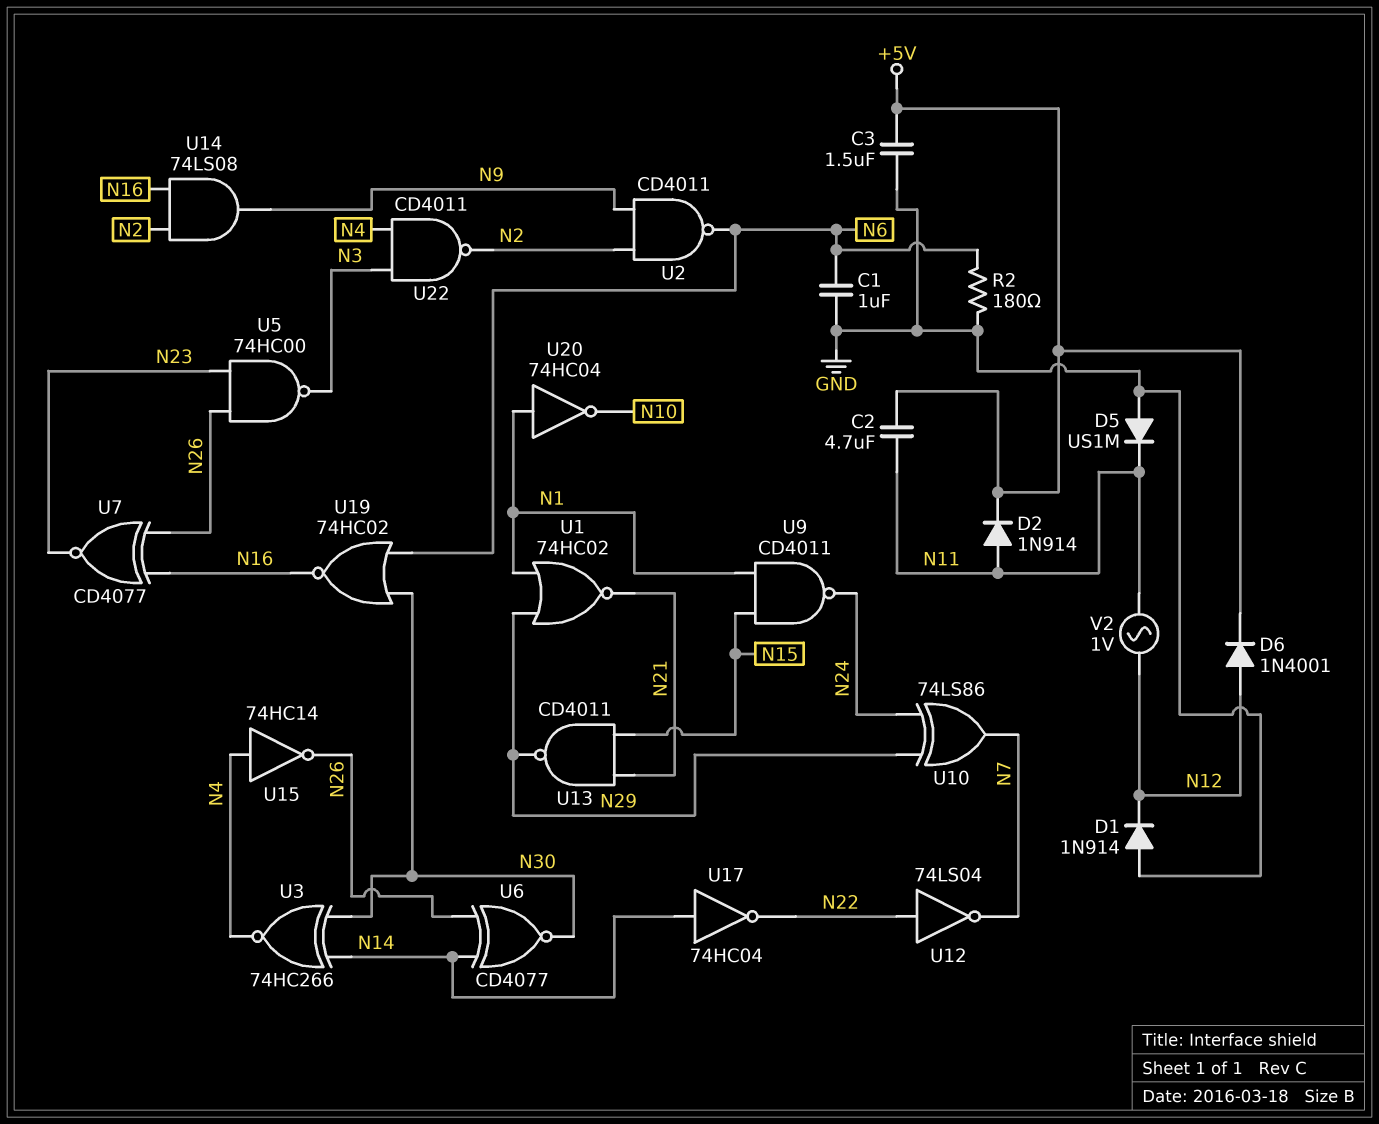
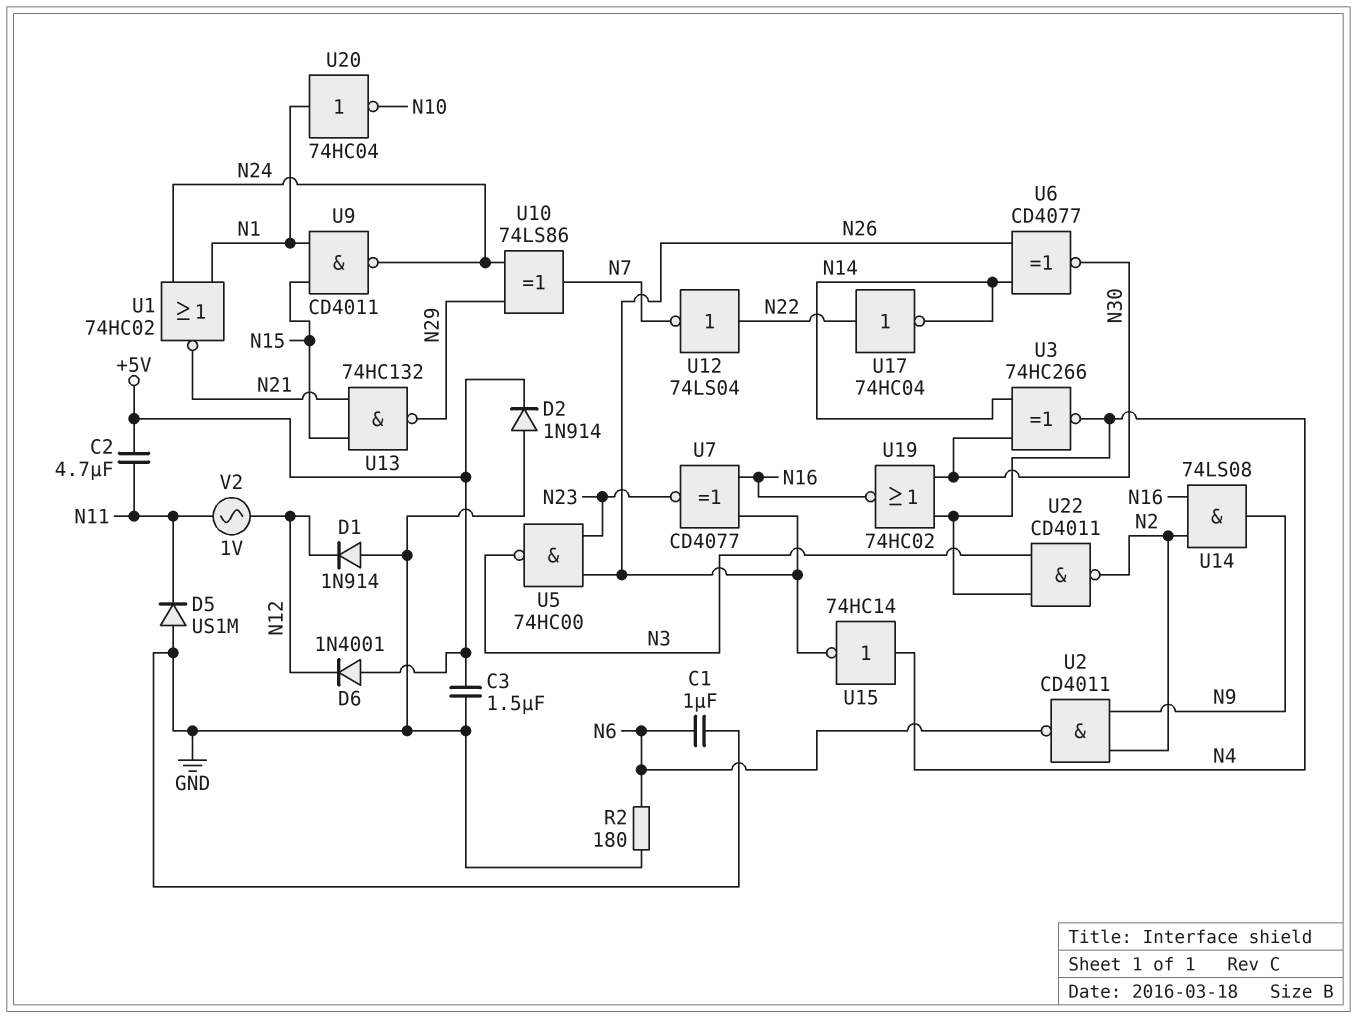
D2: diode 1N914 (A N11, K +5V) -> diode 1N914 (A GND, K +5V)
D6: diode 1N4001 (A N12, K +5V) -> diode 1N4001 (A +5V, K N12)
U1: NOR 74HC02 (in N1, in N29, out N21) -> NOR 74HC02 (in N1, in N24, out N21)
U13: NAND CD4011 (in N15, in N21, out N29) -> NAND 74HC132 (in N15, in N21, out N29)
U17: NOT 74HC04 (in N14, out N22) -> NOT 74HC04 (in N22, out N14)
U19: NOR 74HC02 (in N6, in N30, out N16) -> NOR 74HC02 (in N4, in N30, out N16)

